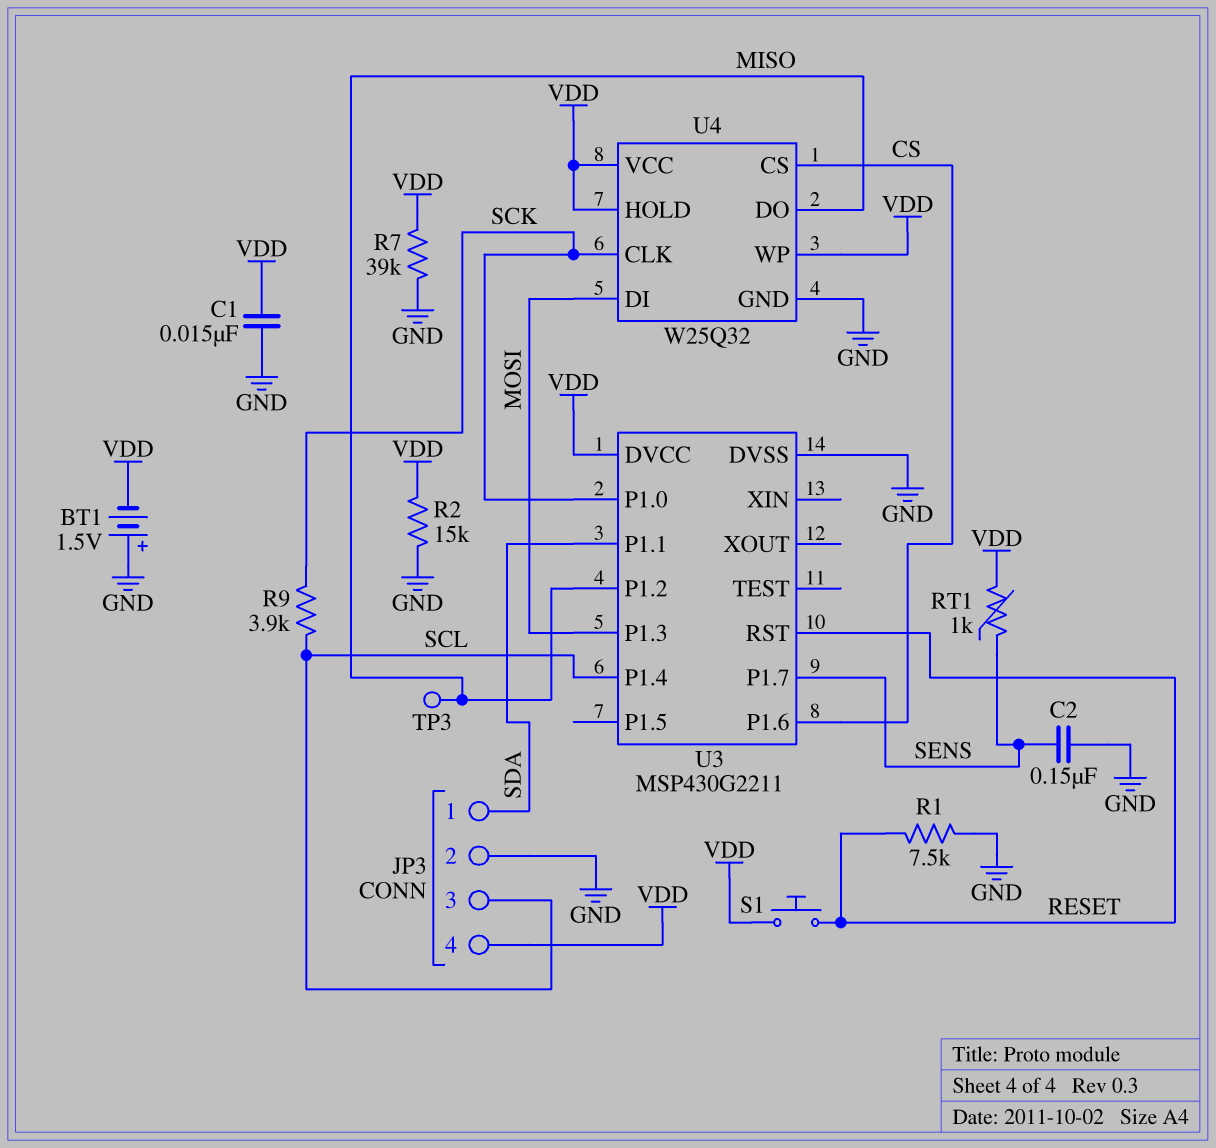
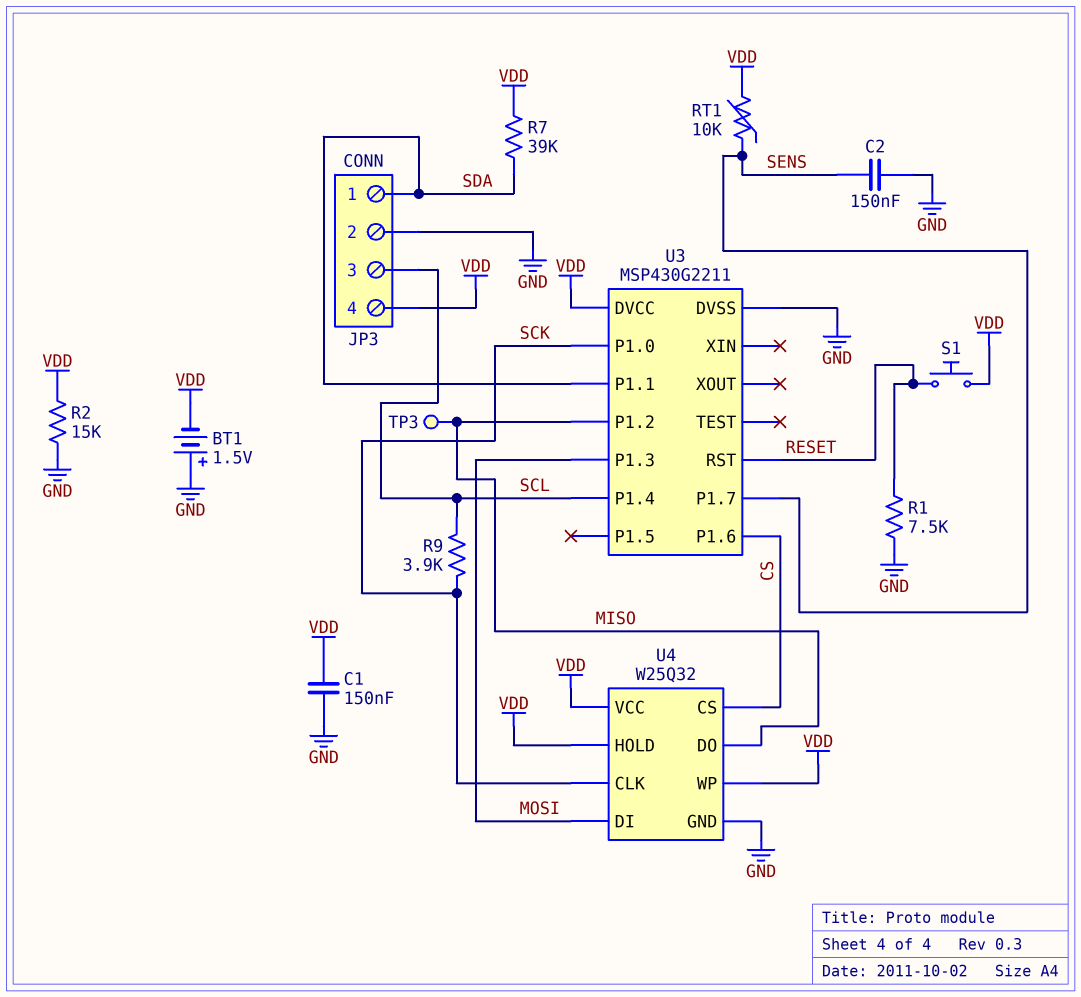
C1: 15nF (GND, VDD) -> 150nF (GND, VDD)
R7: 39k (GND, VDD) -> 39k (SDA, VDD)
RT1: 1k (SENS, VDD) -> 10k (SENS, VDD)

